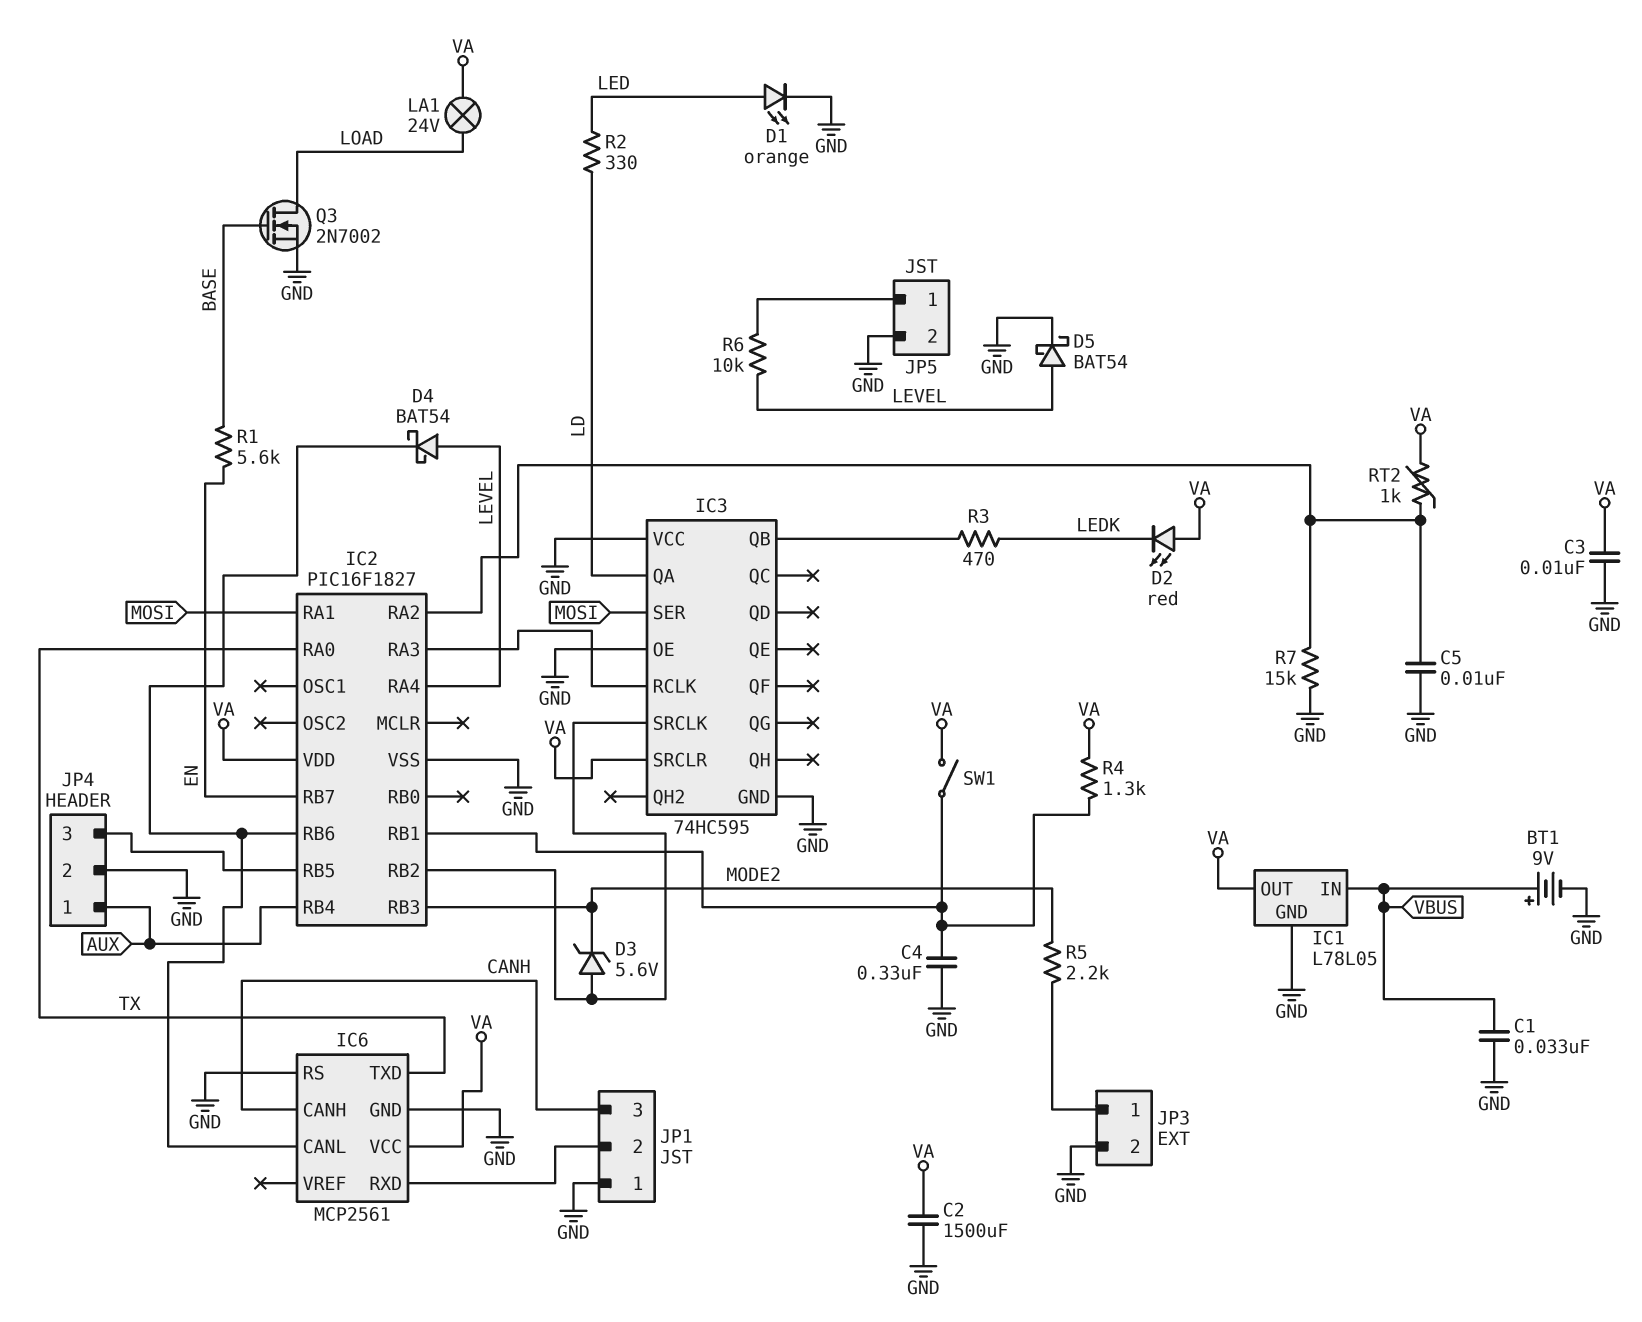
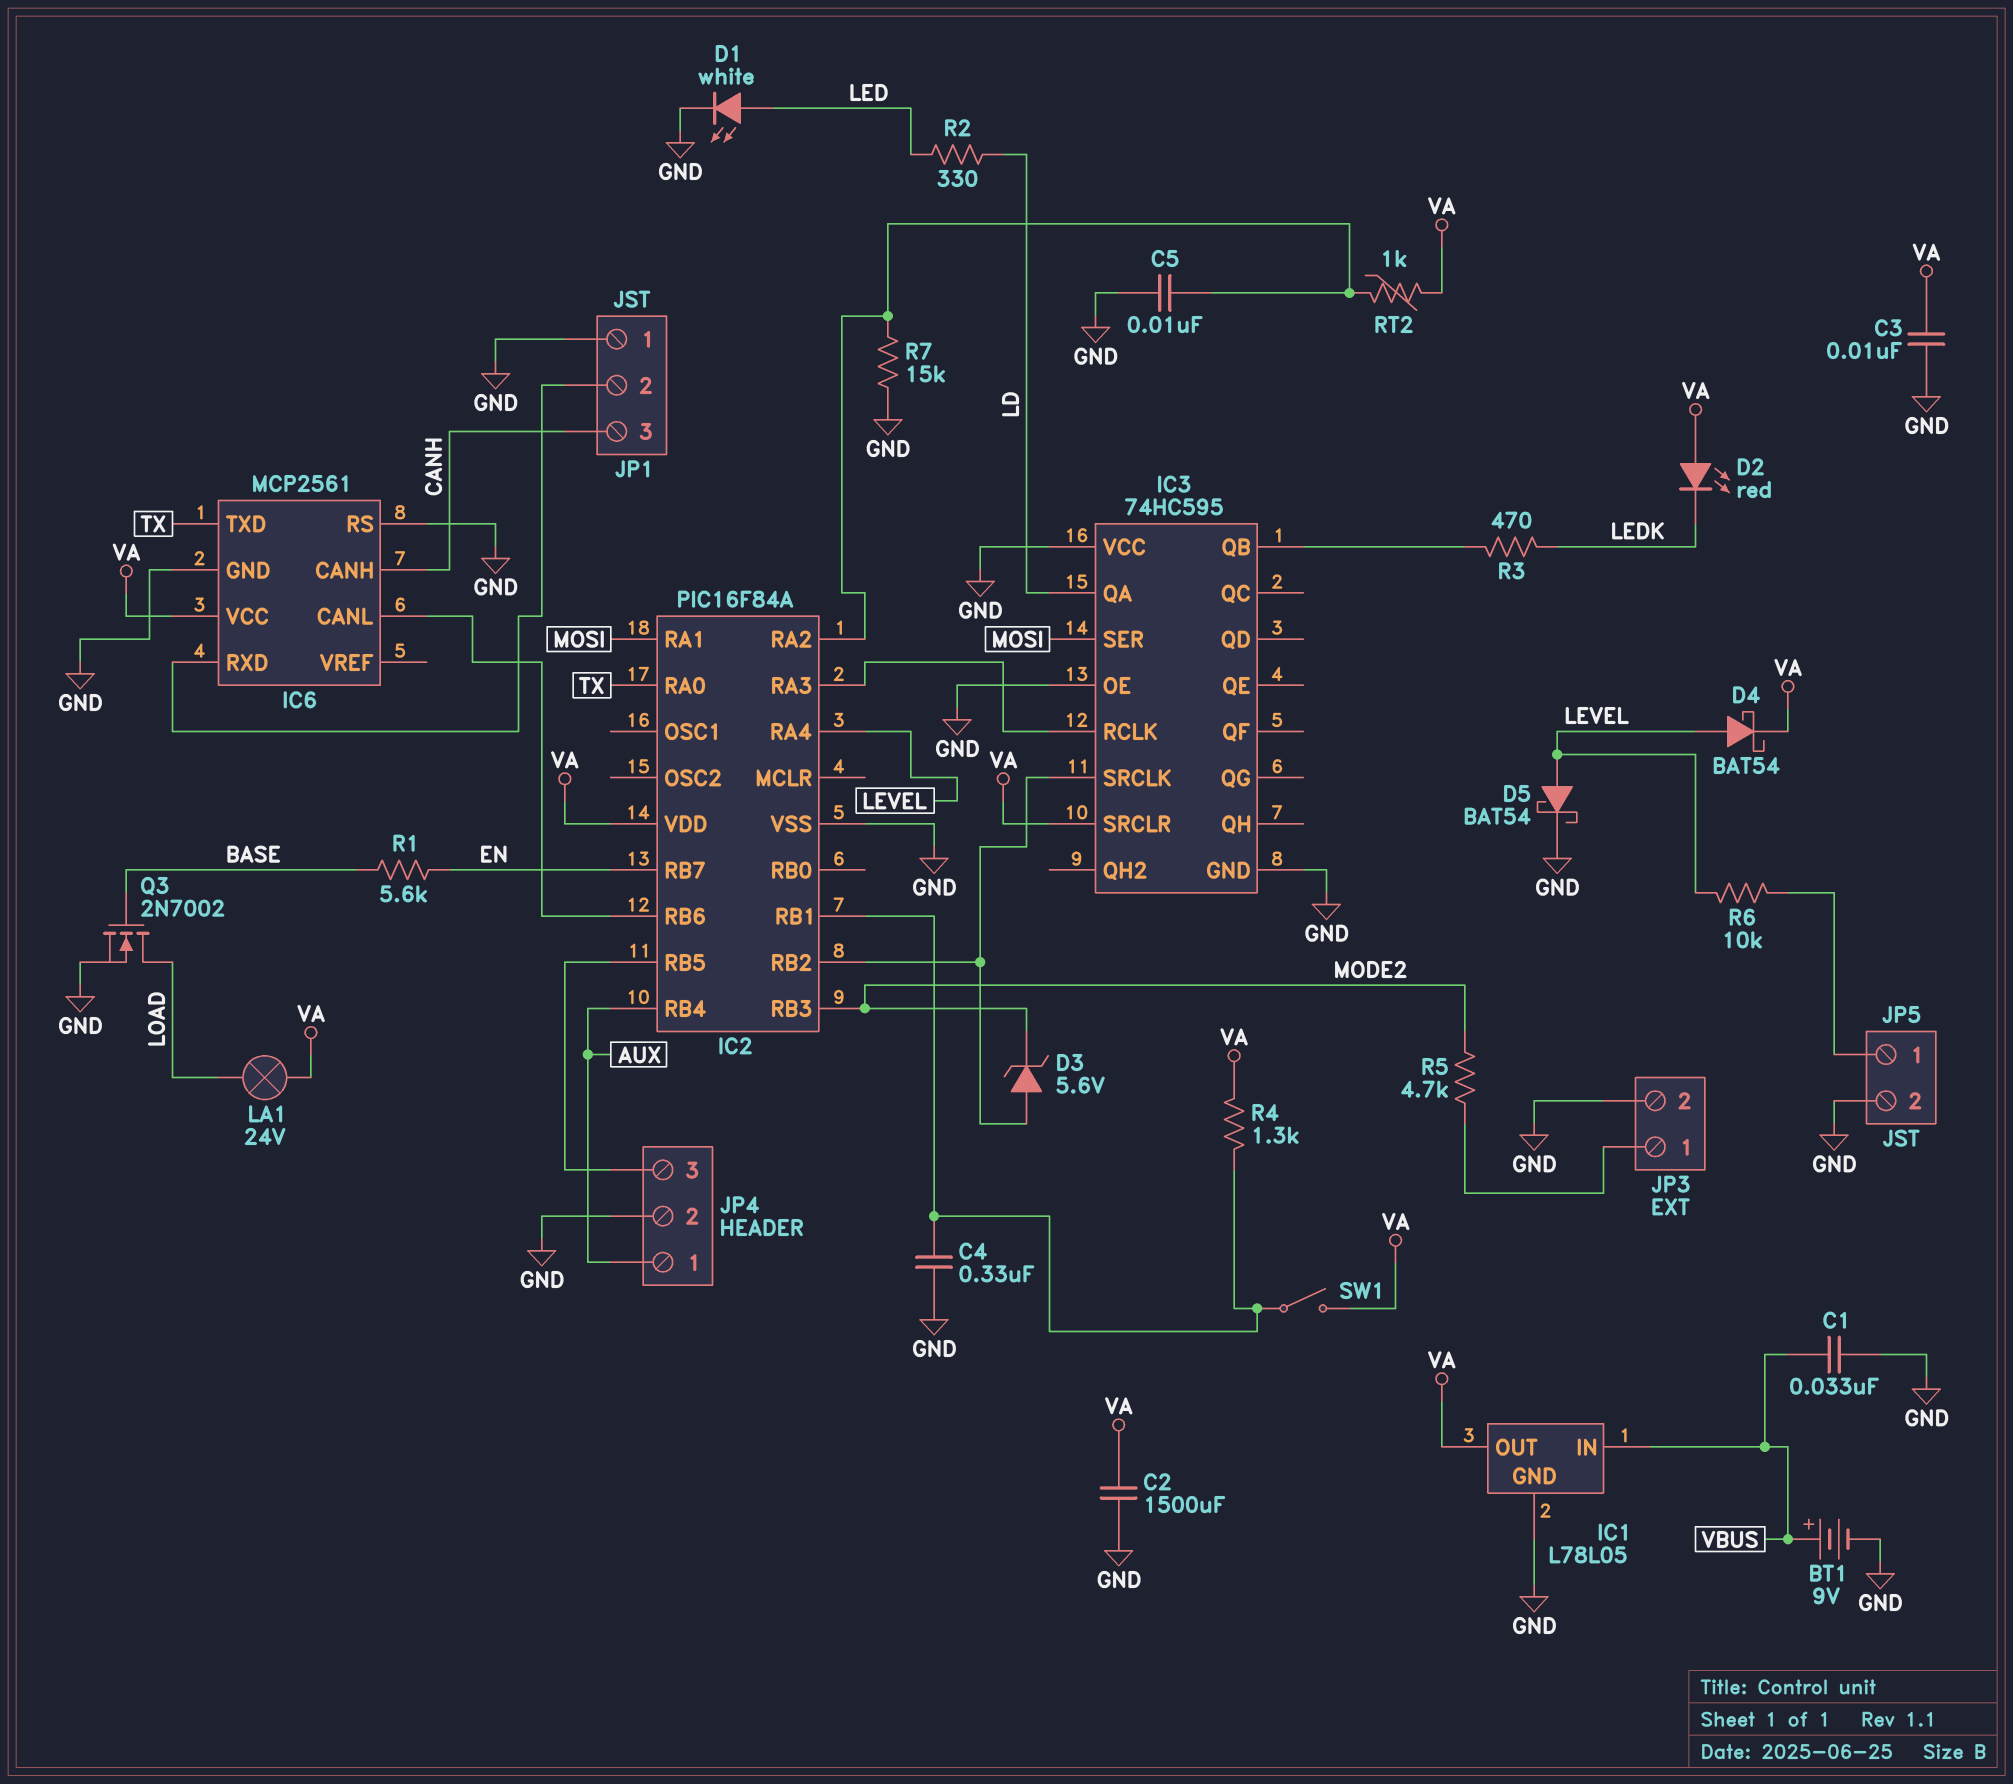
D1: LED orange (A LED, K GND) -> LED white (A LED, K GND)
D4: schottky BAT54 (A LEVEL, K IC2/RB6) -> schottky BAT54 (A LEVEL, K VA)
IC2: PIC16F1827 -> PIC16F84A
R5: 2.2k (JP3/1, MODE2) -> 4.7k (JP3/1, MODE2)

